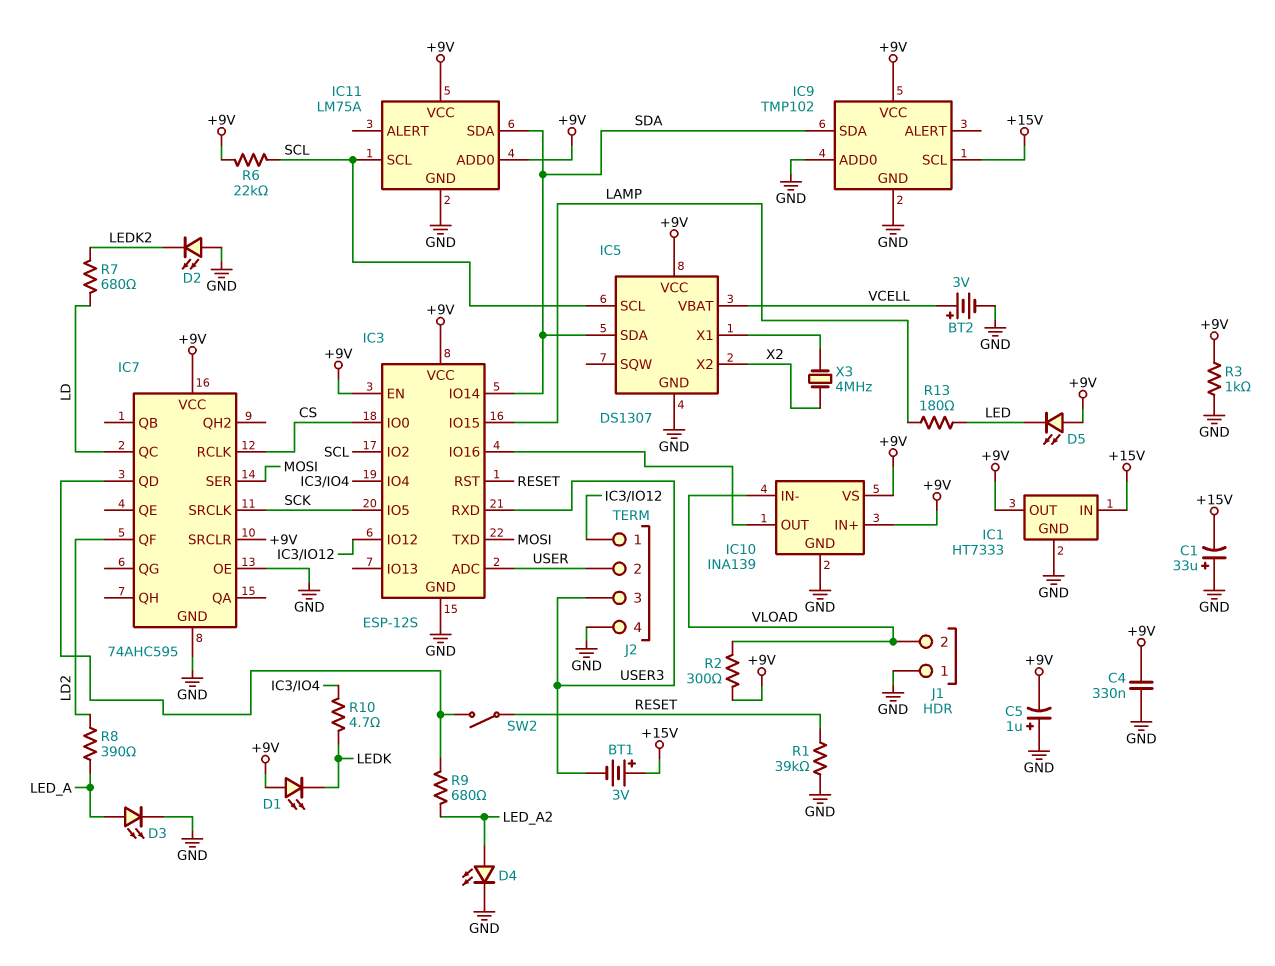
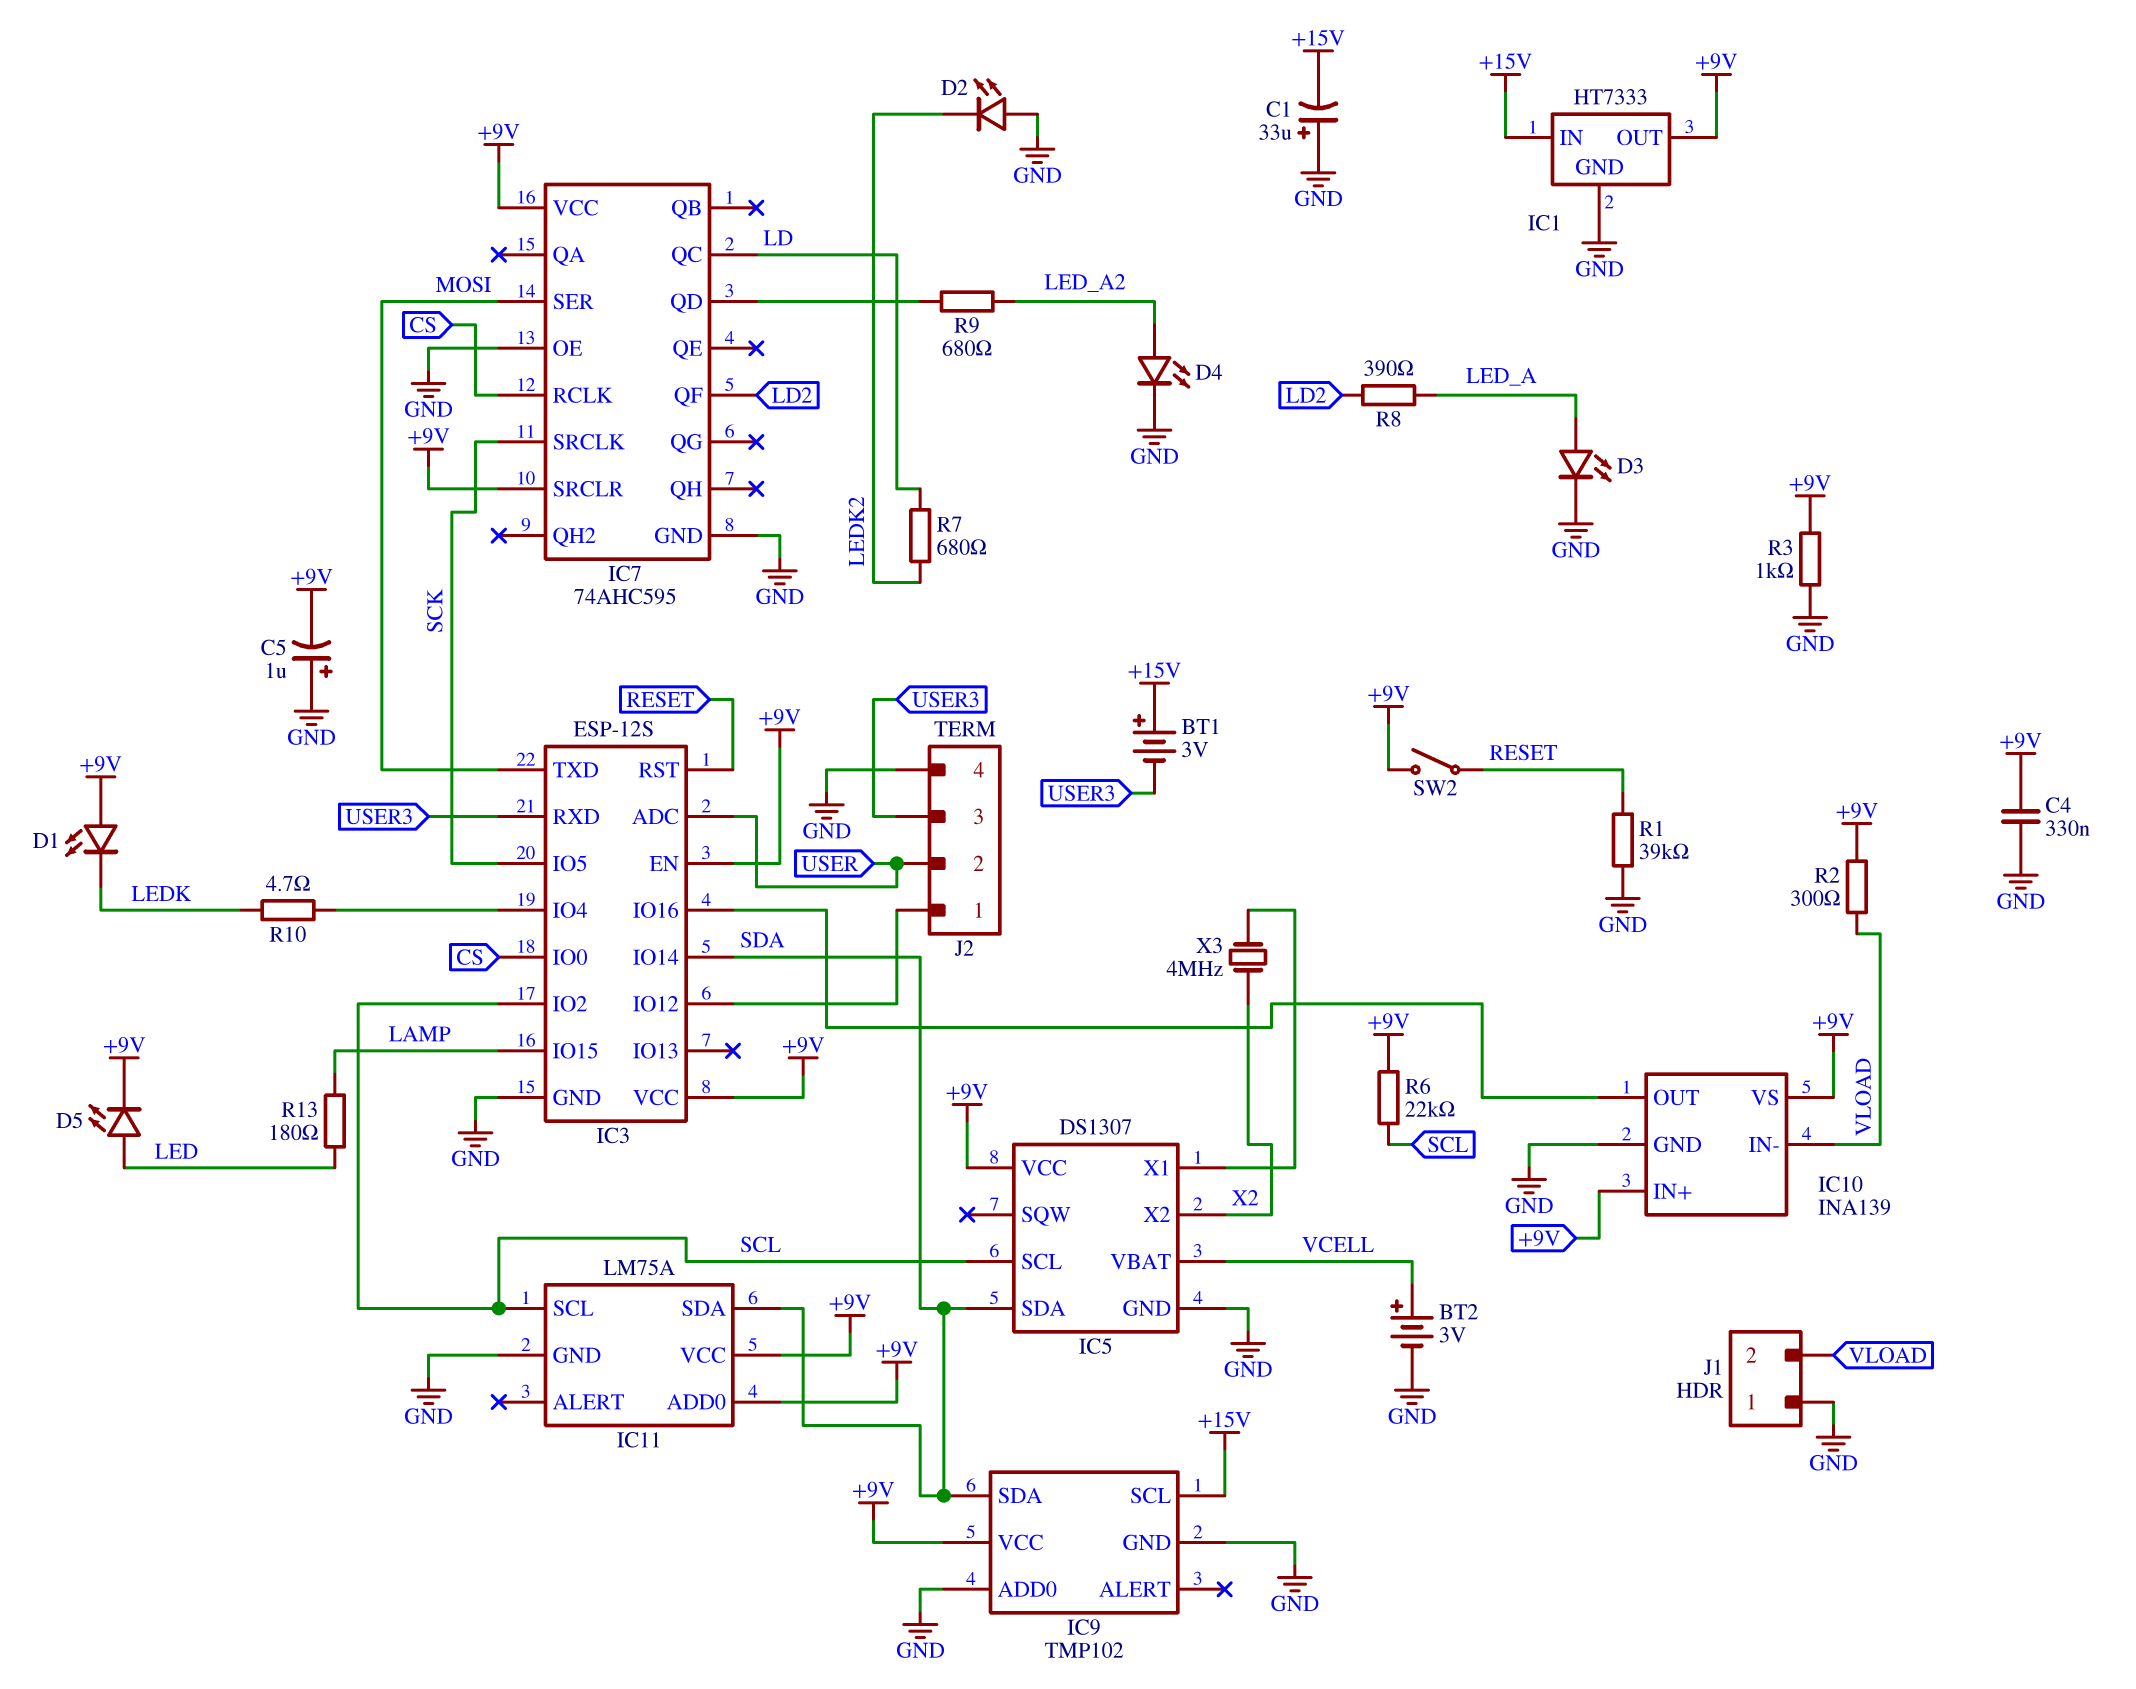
D5: LED (A +9V, K LED) -> LED (A LED, K +9V)
SW2: switch (IC7/QD, RESET) -> switch (+9V, RESET)

